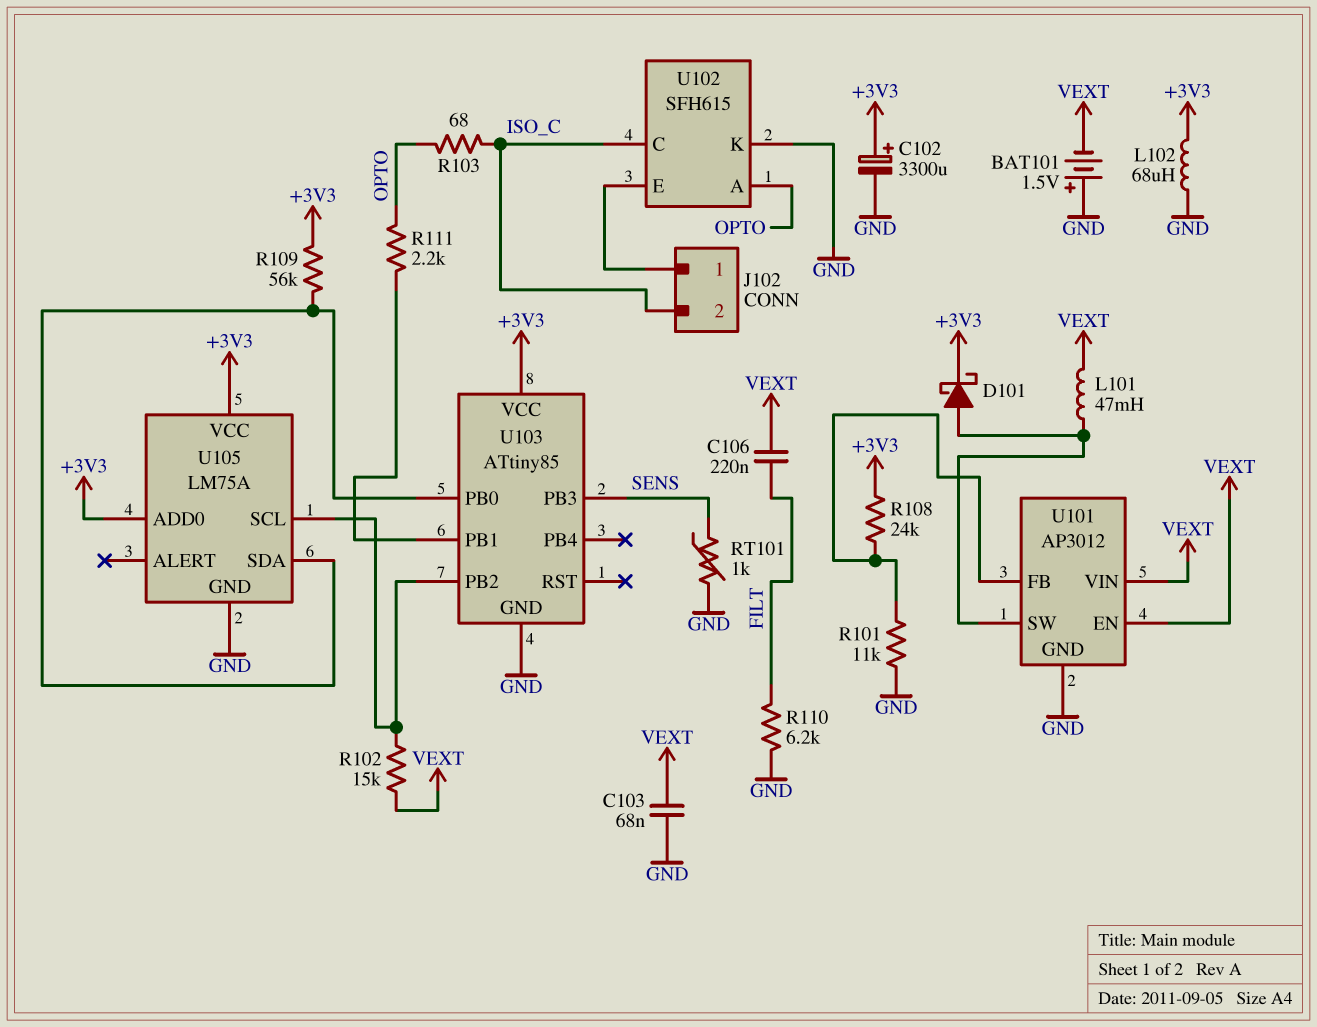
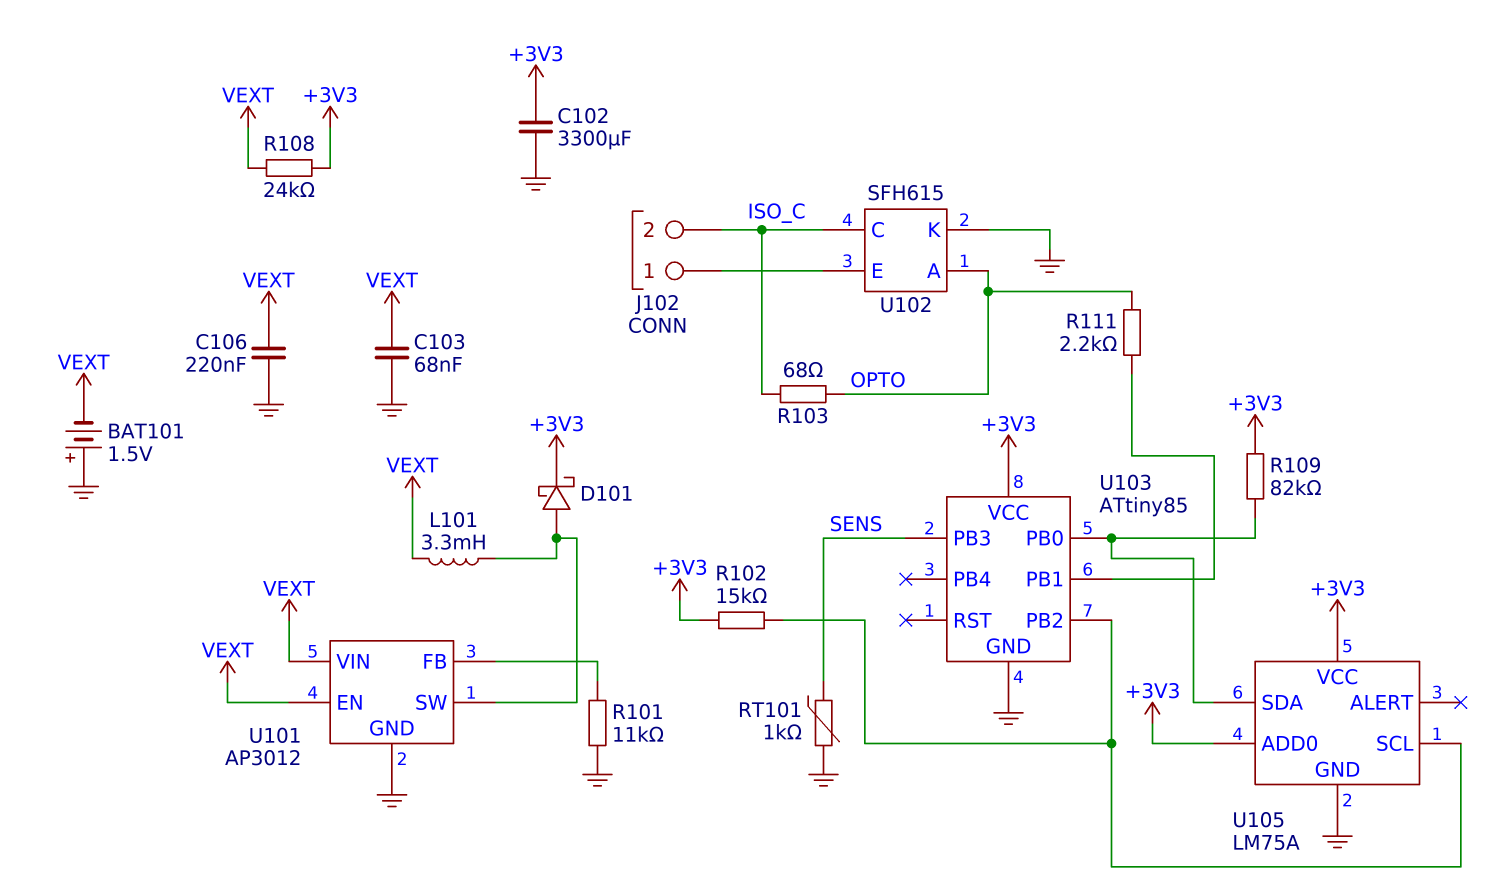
C102: 3300uF (plus +3V3, minus GND) -> 3300uF (+3V3, GND)
C106: 220nF (FILT, VEXT) -> 220nF (GND, VEXT)
L101: 47mH (U101/SW, VEXT) -> 3.3mH (U101/SW, VEXT)
L102: 68uH (+3V3, GND) -> none
R102: 15k (U103/PB2, VEXT) -> 15k (+3V3, U103/PB2)
R108: 24k (+3V3, U101/FB) -> 24k (+3V3, VEXT)
R109: 56k (+3V3, U103/PB0) -> 82k (+3V3, U103/PB0)
R110: 6.2k (FILT, GND) -> none

